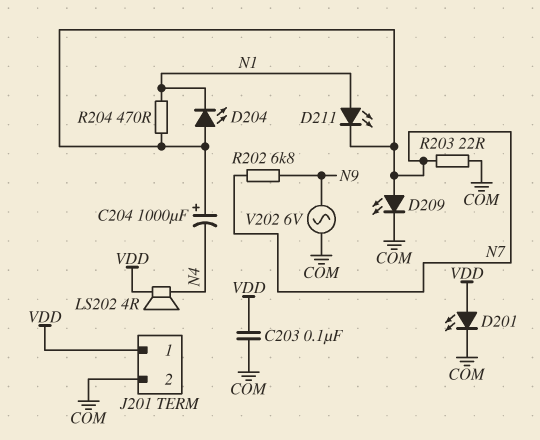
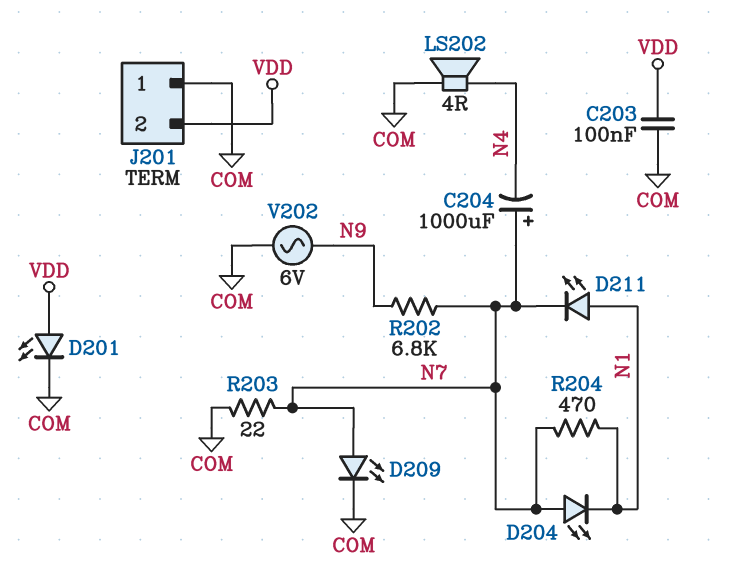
J201 pin 1: VDD -> COM
J201 pin 2: COM -> VDD
LS202: speaker 4R (N4, VDD) -> speaker 4R (COM, N4)

